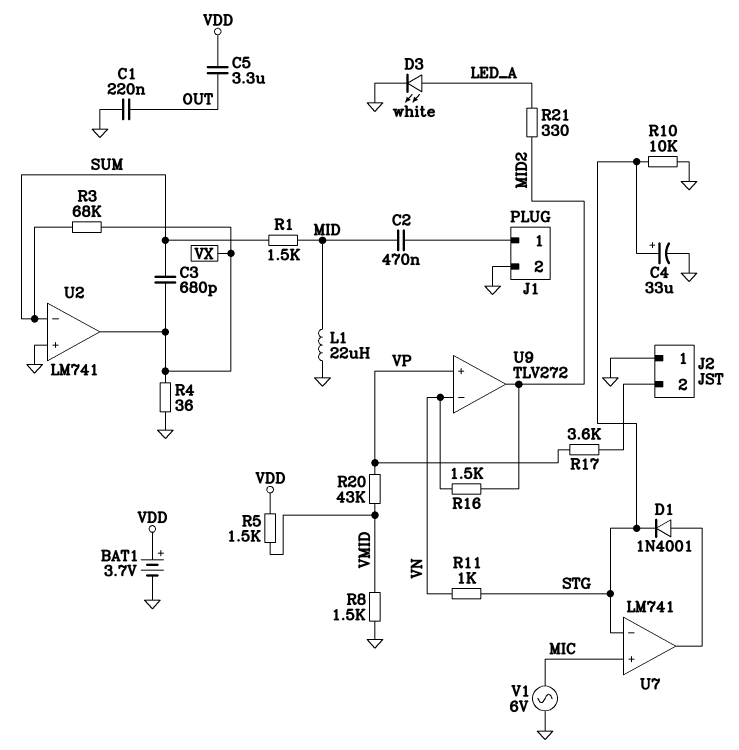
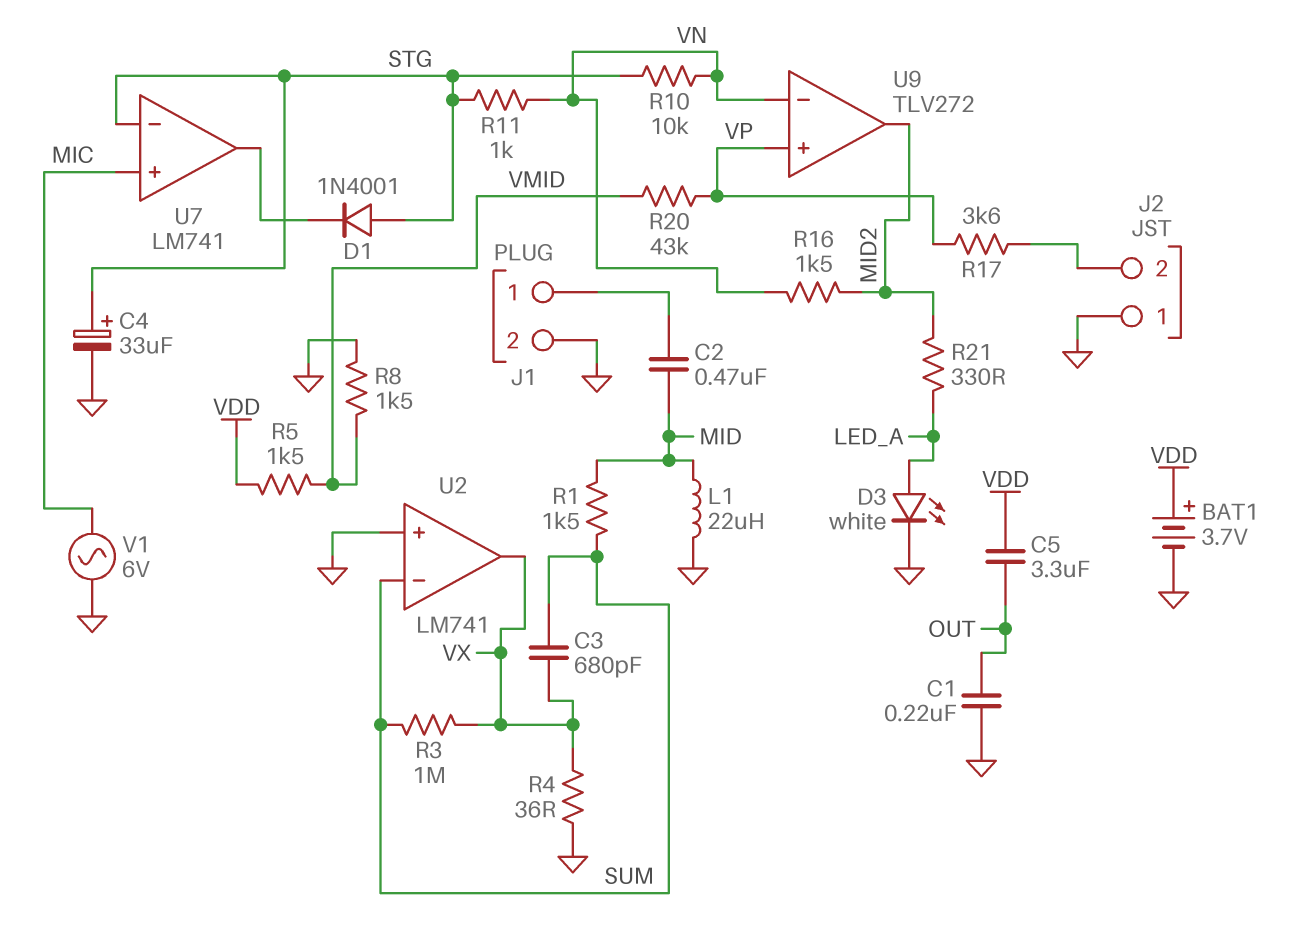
D1: diode 1N4001 (A U7/out, K STG) -> diode 1N4001 (A STG, K U7/out)
R3: 68k (SUM, VX) -> 1M (SUM, VX)
R10: 10k (GND, STG) -> 10k (STG, VN)

